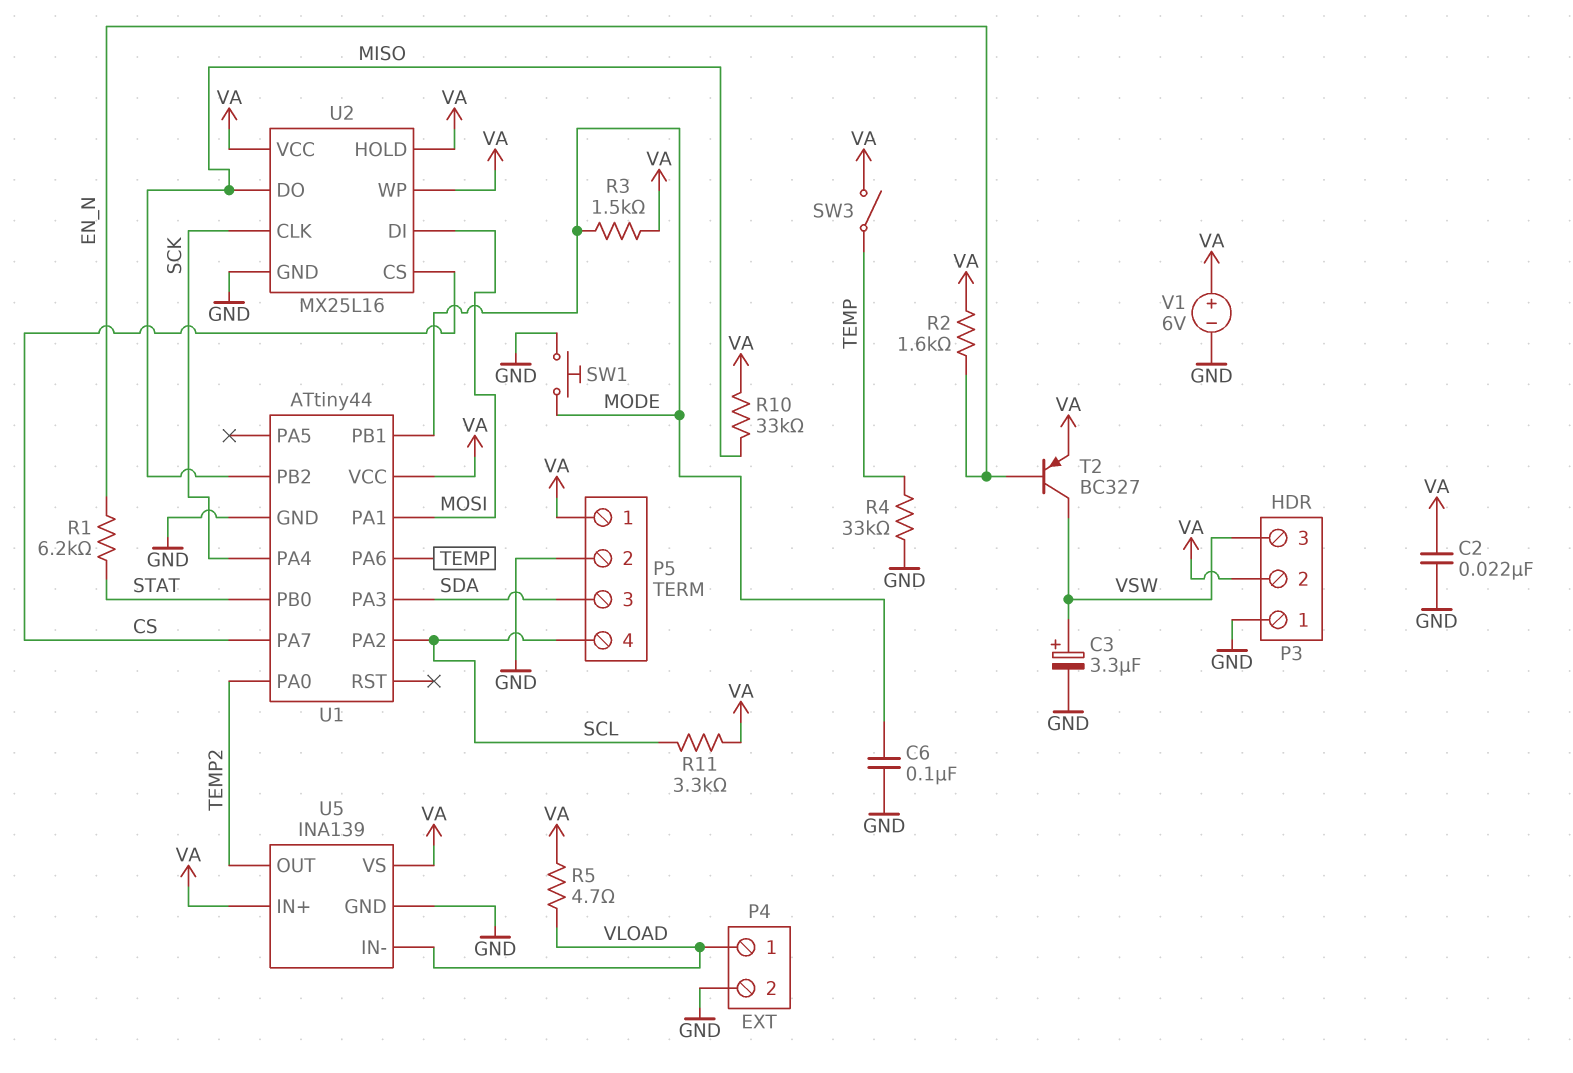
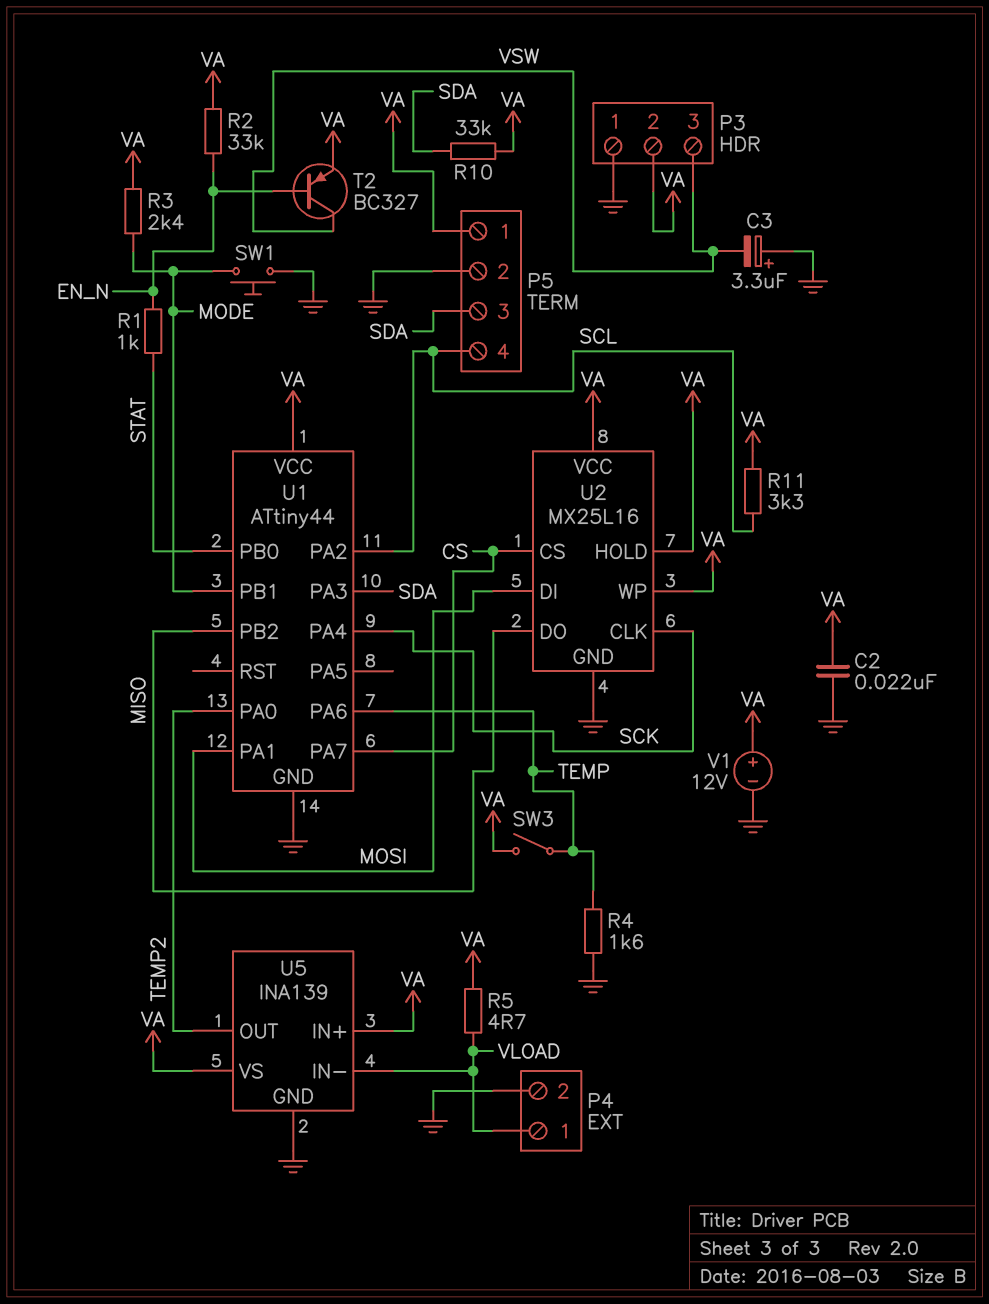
C3: 3.3uF (plus VSW, minus GND) -> 3.3uF (plus GND, minus VSW)
C6: 100nF (GND, MODE) -> none
R1: 6.2k (EN_N, STAT) -> 1k (EN_N, STAT)
R2: 1.6k (EN_N, VA) -> 33k (EN_N, VA)
R3: 1.5k (MODE, VA) -> 2.4k (MODE, VA)
R4: 33k (GND, TEMP) -> 1.6k (GND, TEMP)
R10: 33k (MISO, VA) -> 33k (SDA, VA)
V1: 6V (plus VA, minus GND) -> 12V (plus VA, minus GND)

